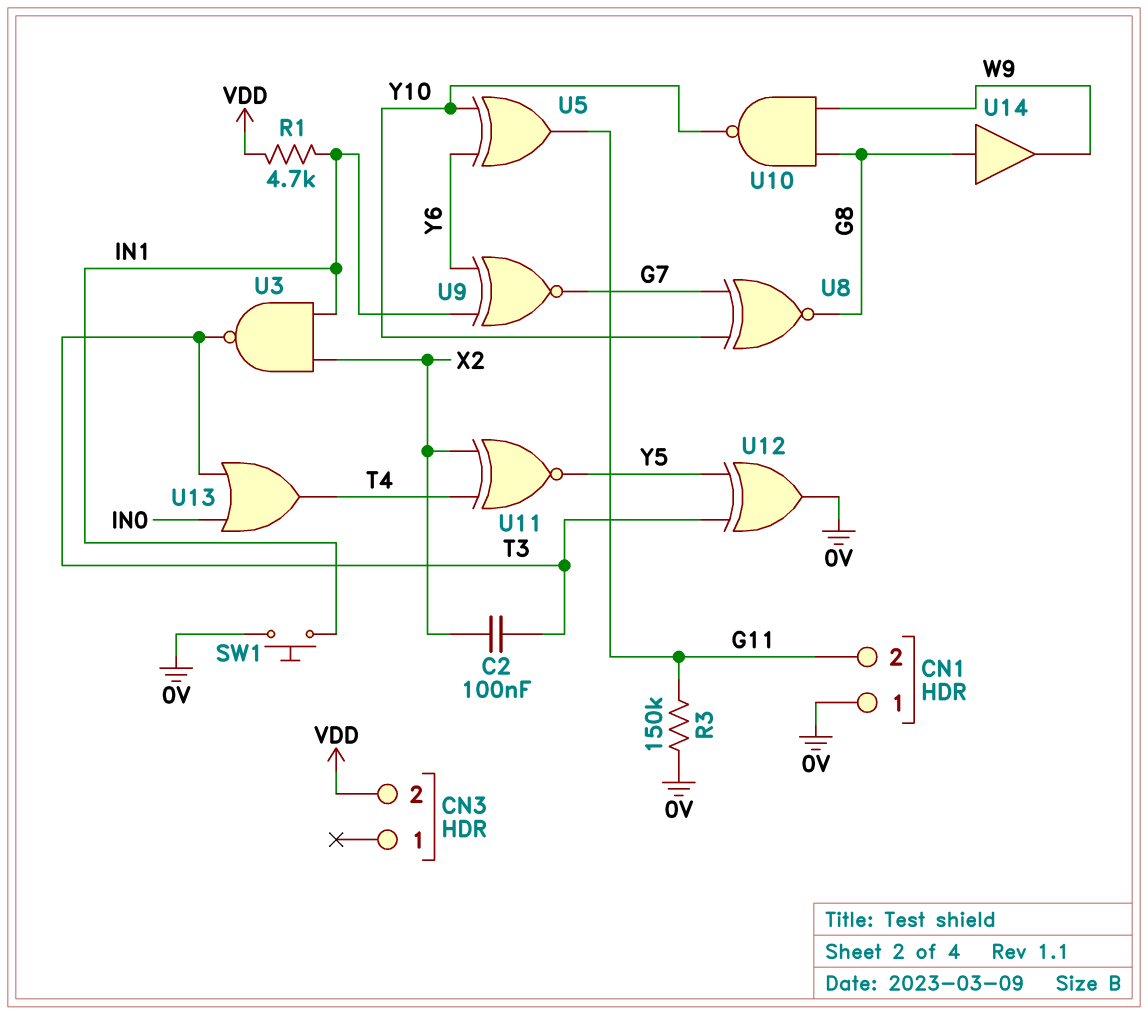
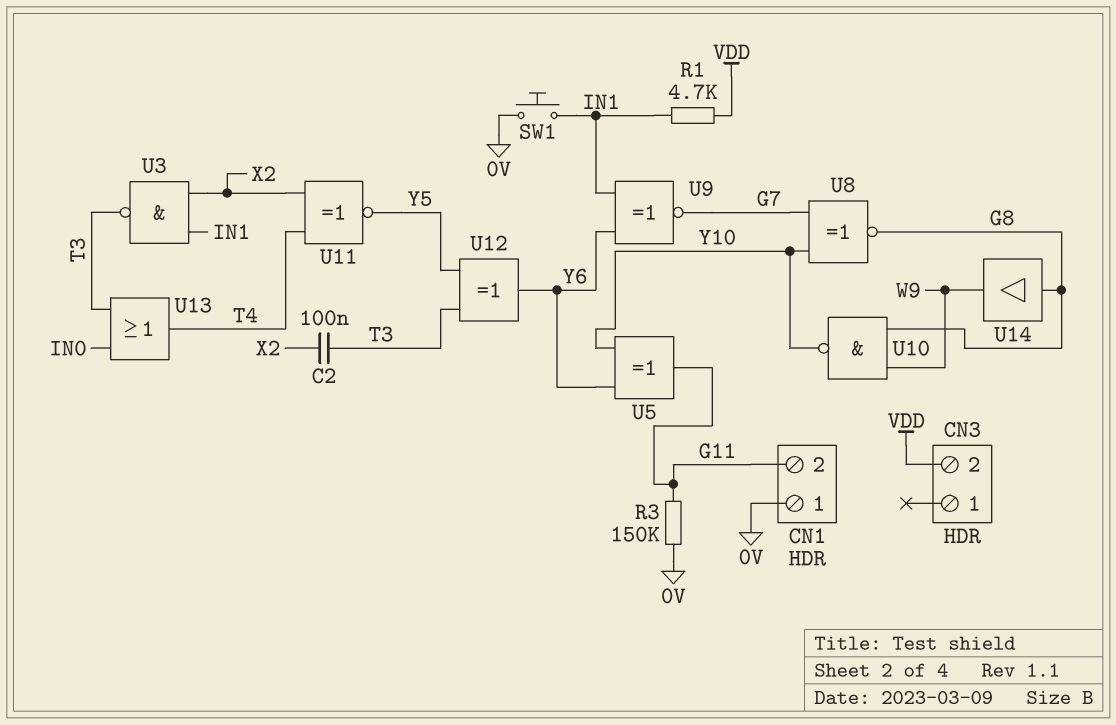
U12: XOR (in T3, in Y5, out 0V) -> XOR (in T3, in Y5, out Y6)

